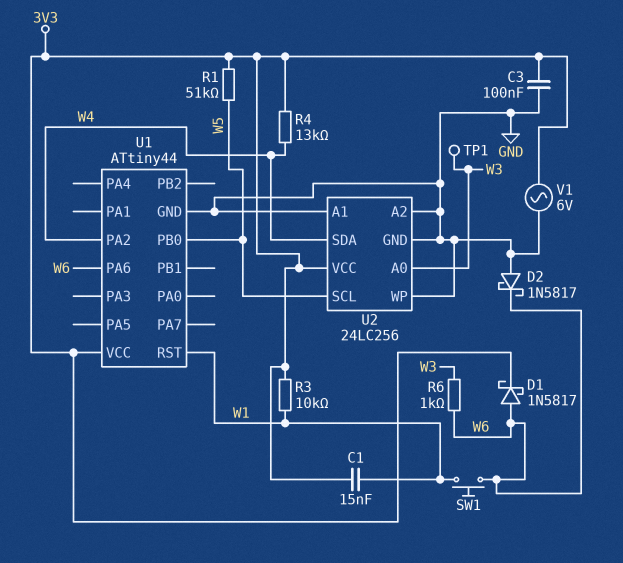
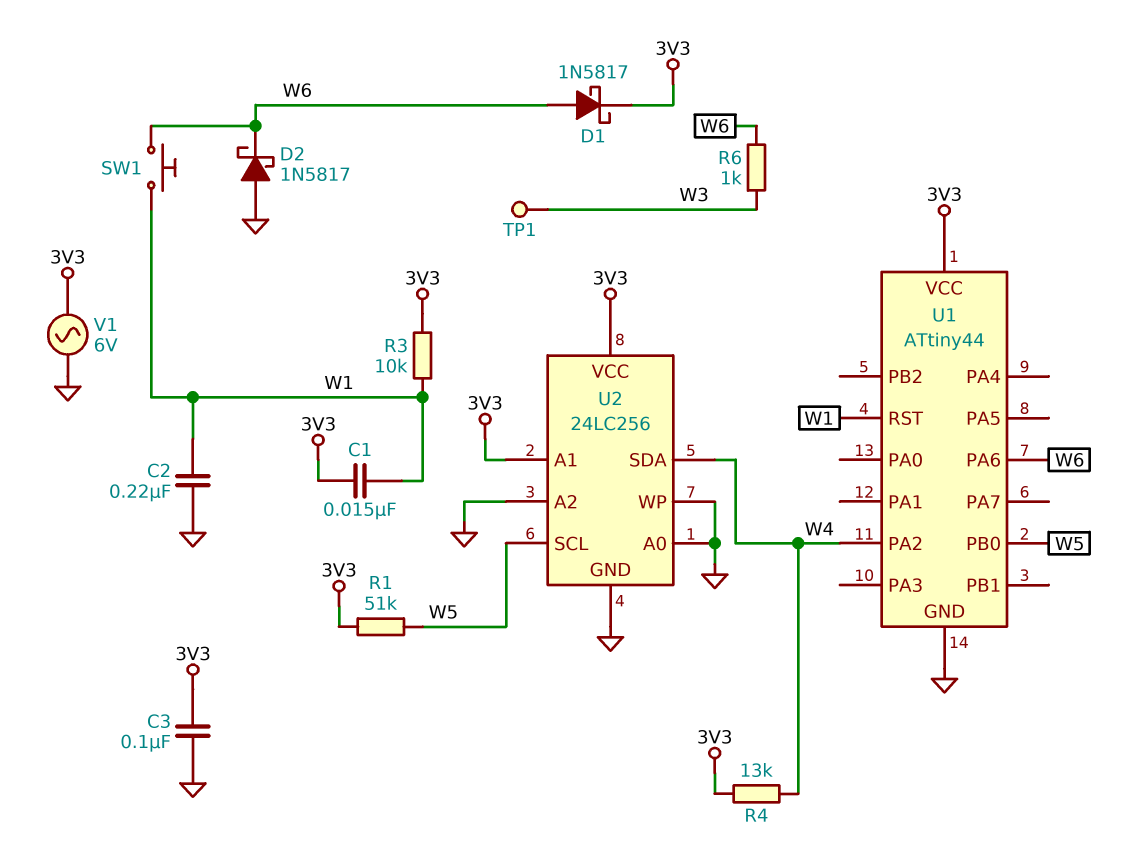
C2: none -> 220nF (GND, W1)
U2 pin A0: W3 -> GND
U2 pin A1: GND -> 3V3

